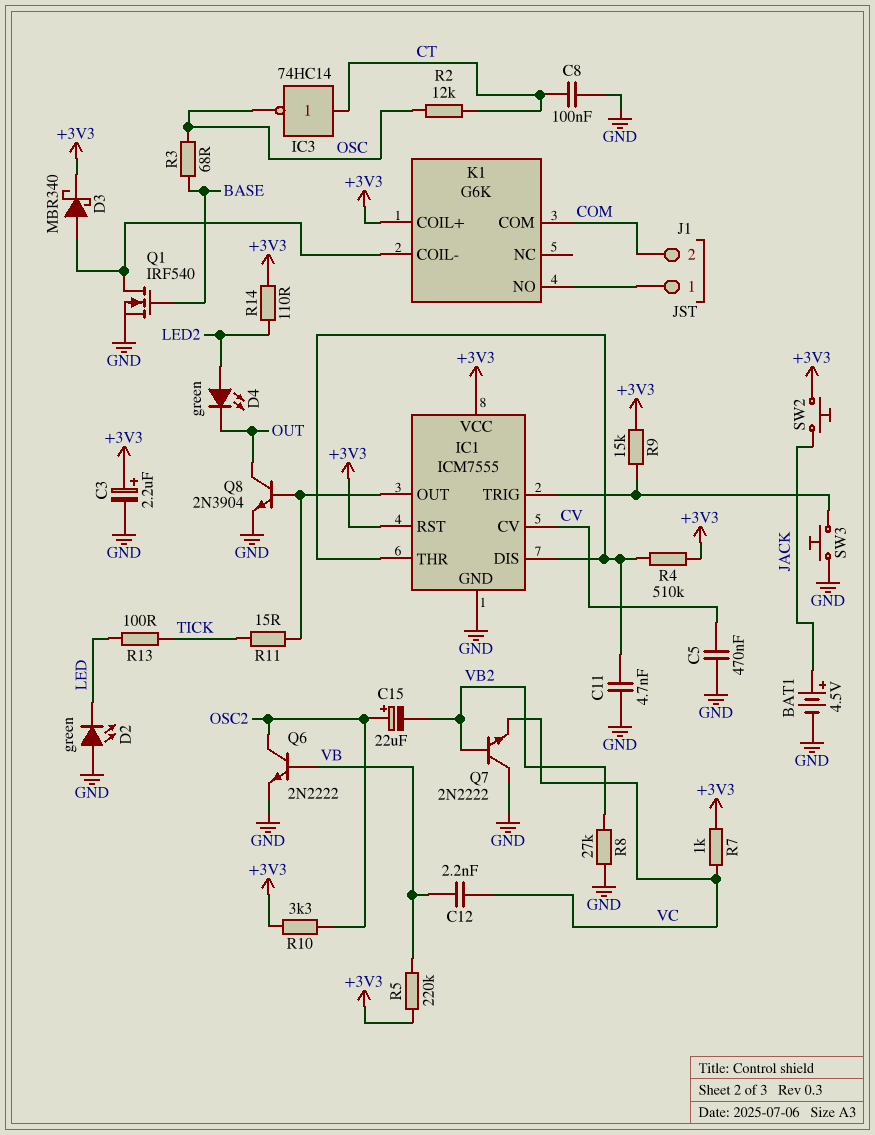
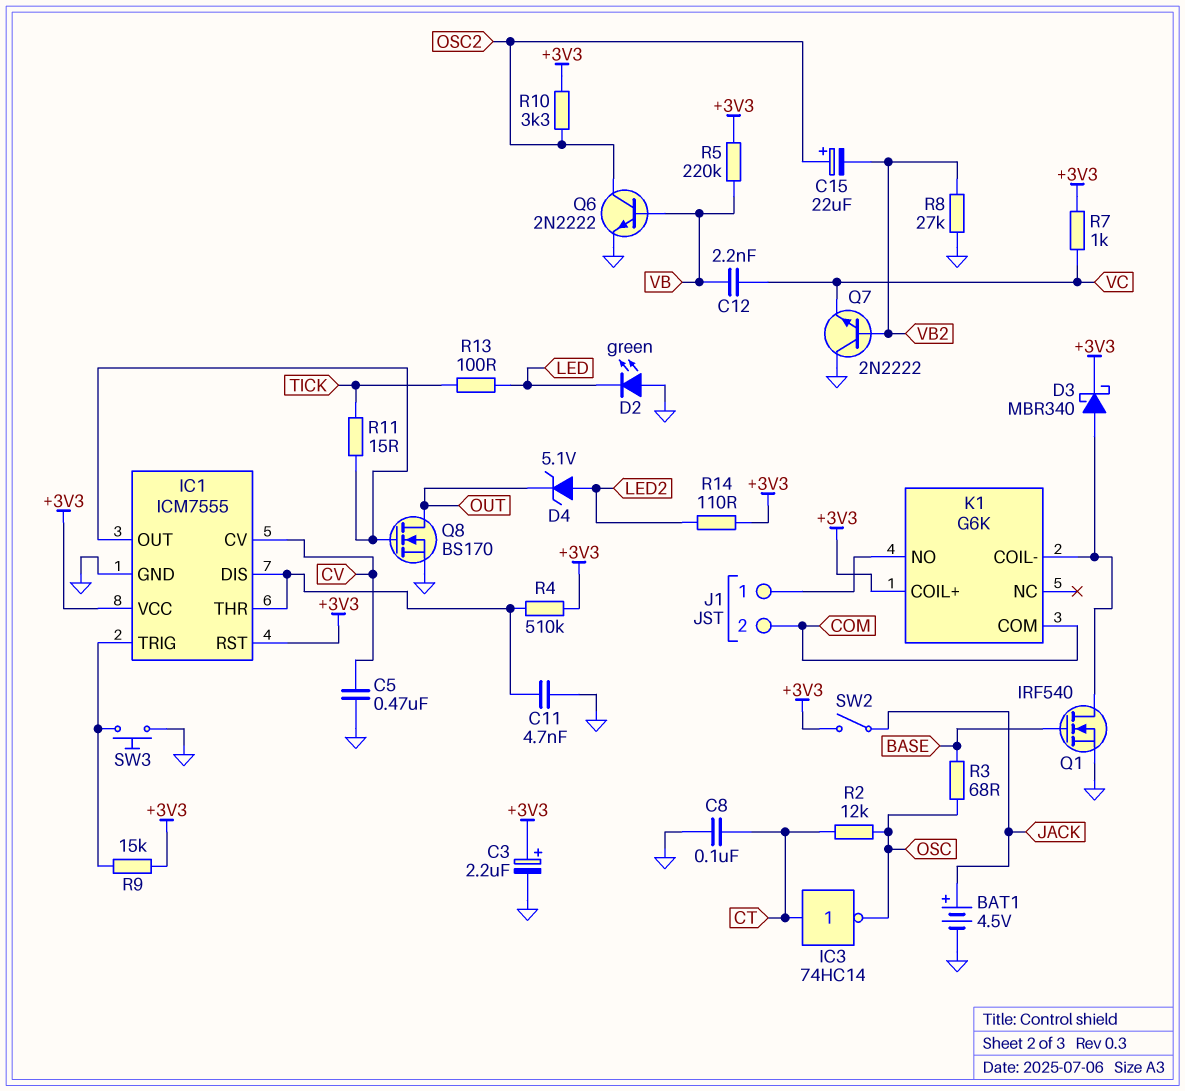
D4: LED green (A LED2, K OUT) -> zener 5.1V (A LED2, K OUT)
Q8: NPN 2N3904 (B IC1/OUT, C OUT, E GND) -> NMOS BS170 (G IC1/OUT, D OUT, S GND)
SW2: button (+3V3, JACK) -> switch (+3V3, JACK)

